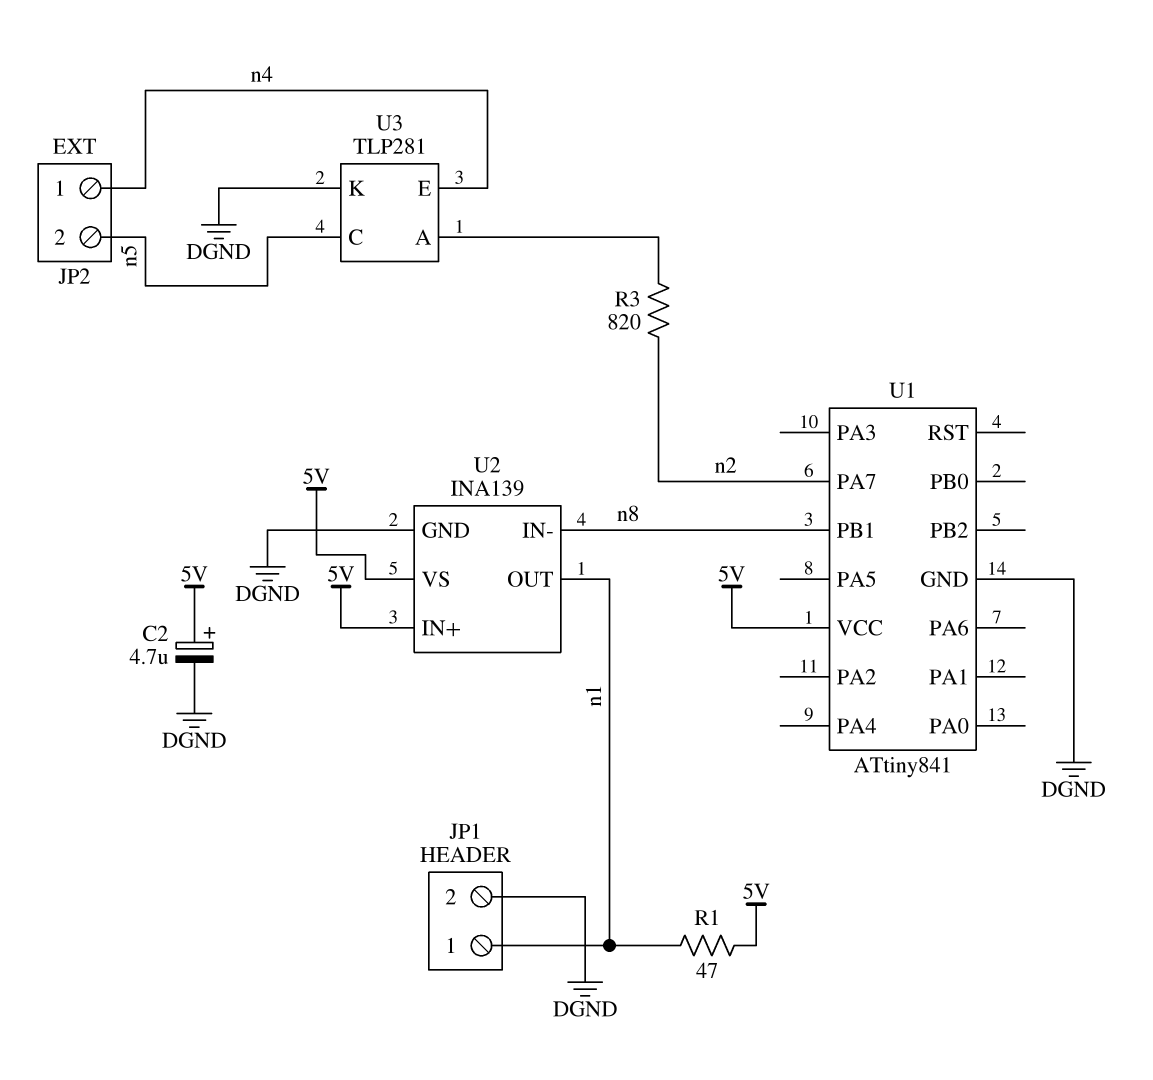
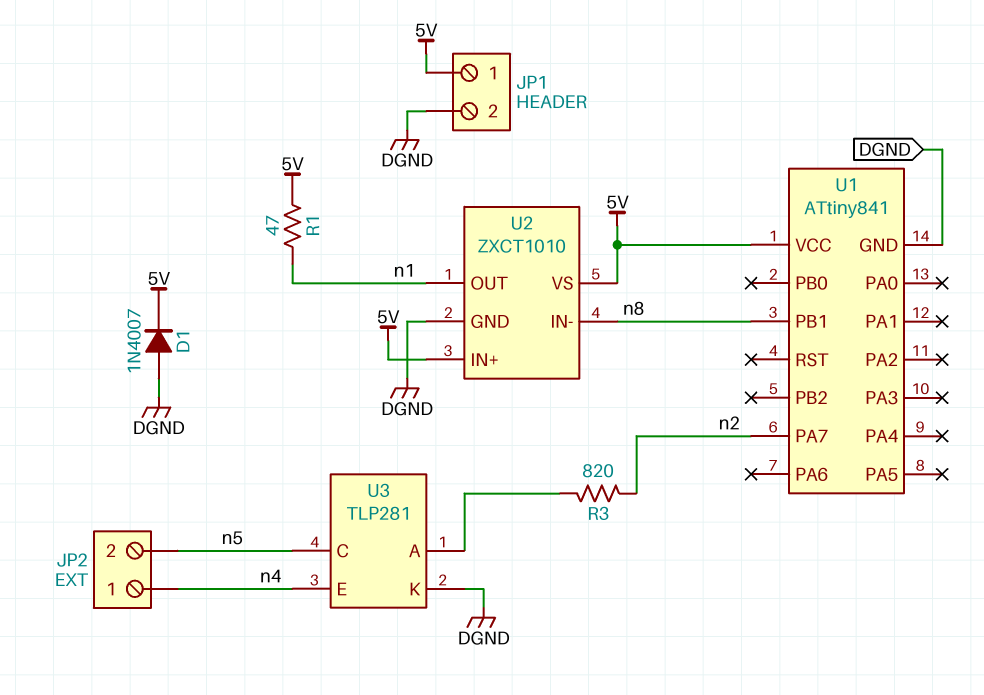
C2: 4.7uF (plus 5V, minus DGND) -> none
D1: none -> diode 1N4007 (A DGND, K 5V)
JP1 pin 1: n1 -> 5V
U2: INA139 -> ZXCT1010

